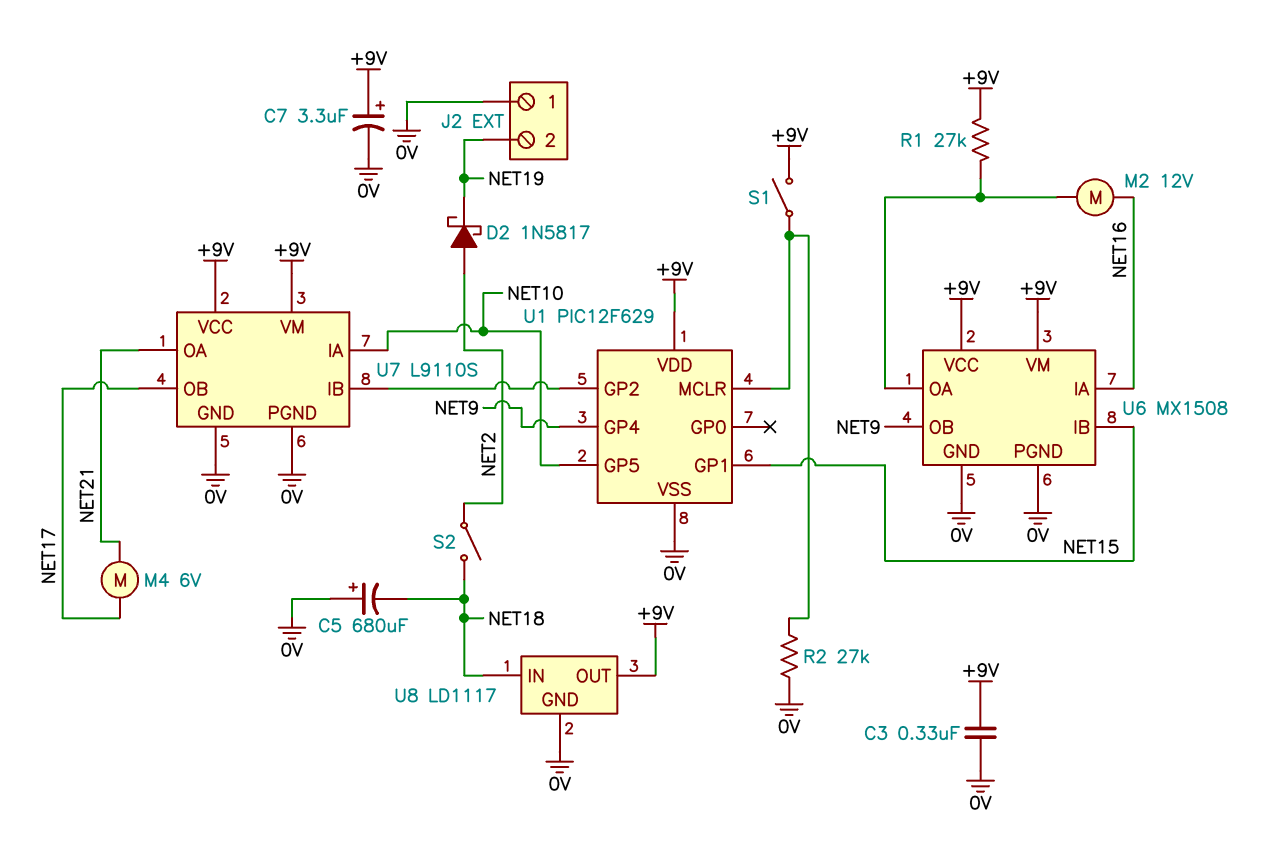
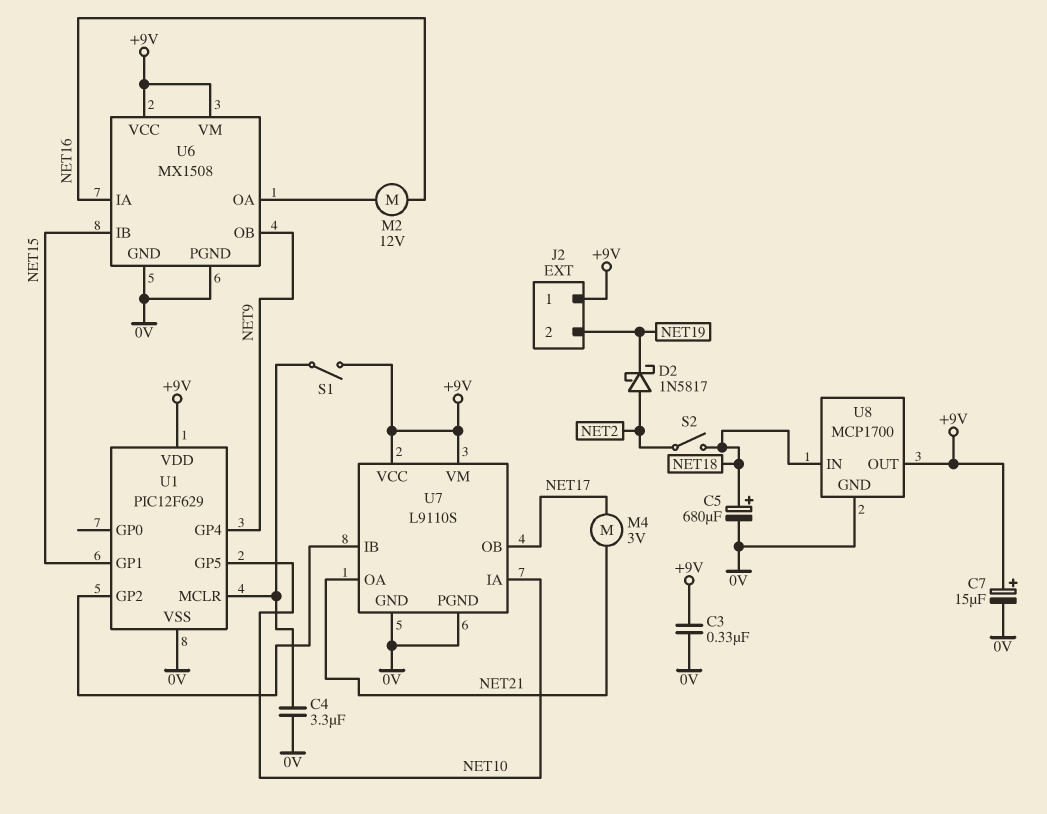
C4: none -> 3.3uF (0V, U1/MCLR)
C5: 680uF (plus 0V, minus NET18) -> 680uF (plus NET18, minus 0V)
C7: 3.3uF (plus +9V, minus 0V) -> 15uF (plus +9V, minus 0V)
J2 pin 1: 0V -> +9V
M4: motor 6V (NET17, NET21) -> motor 3V (NET17, NET21)
R1: 27k (+9V, U6/OA) -> none
R2: 27k (0V, U1/MCLR) -> none
U8: LD1117 -> MCP1700

